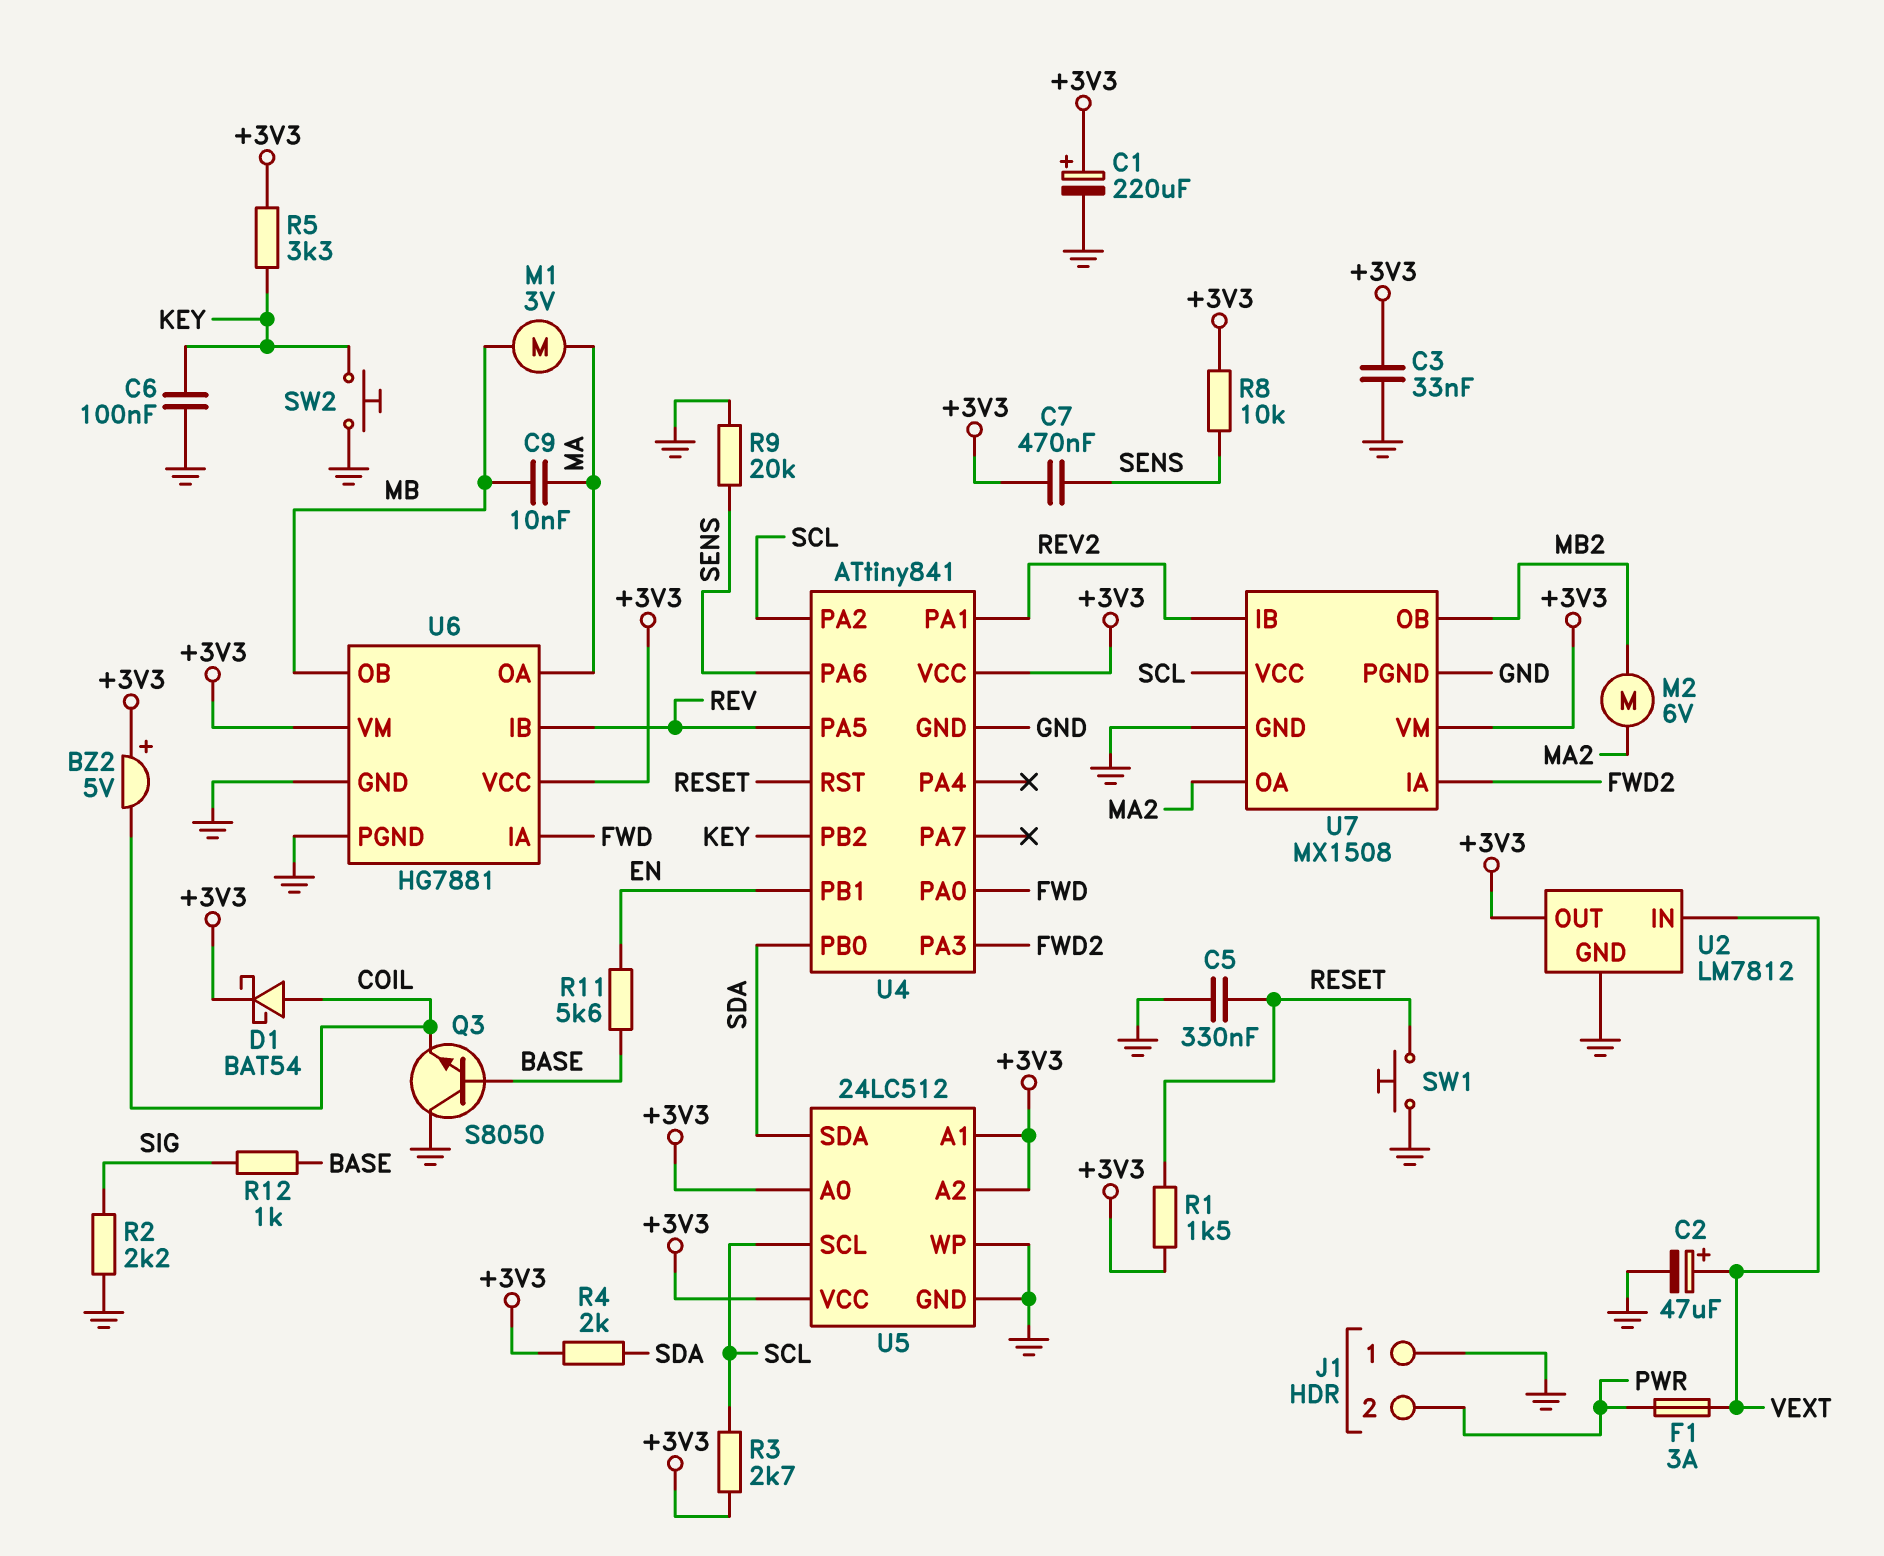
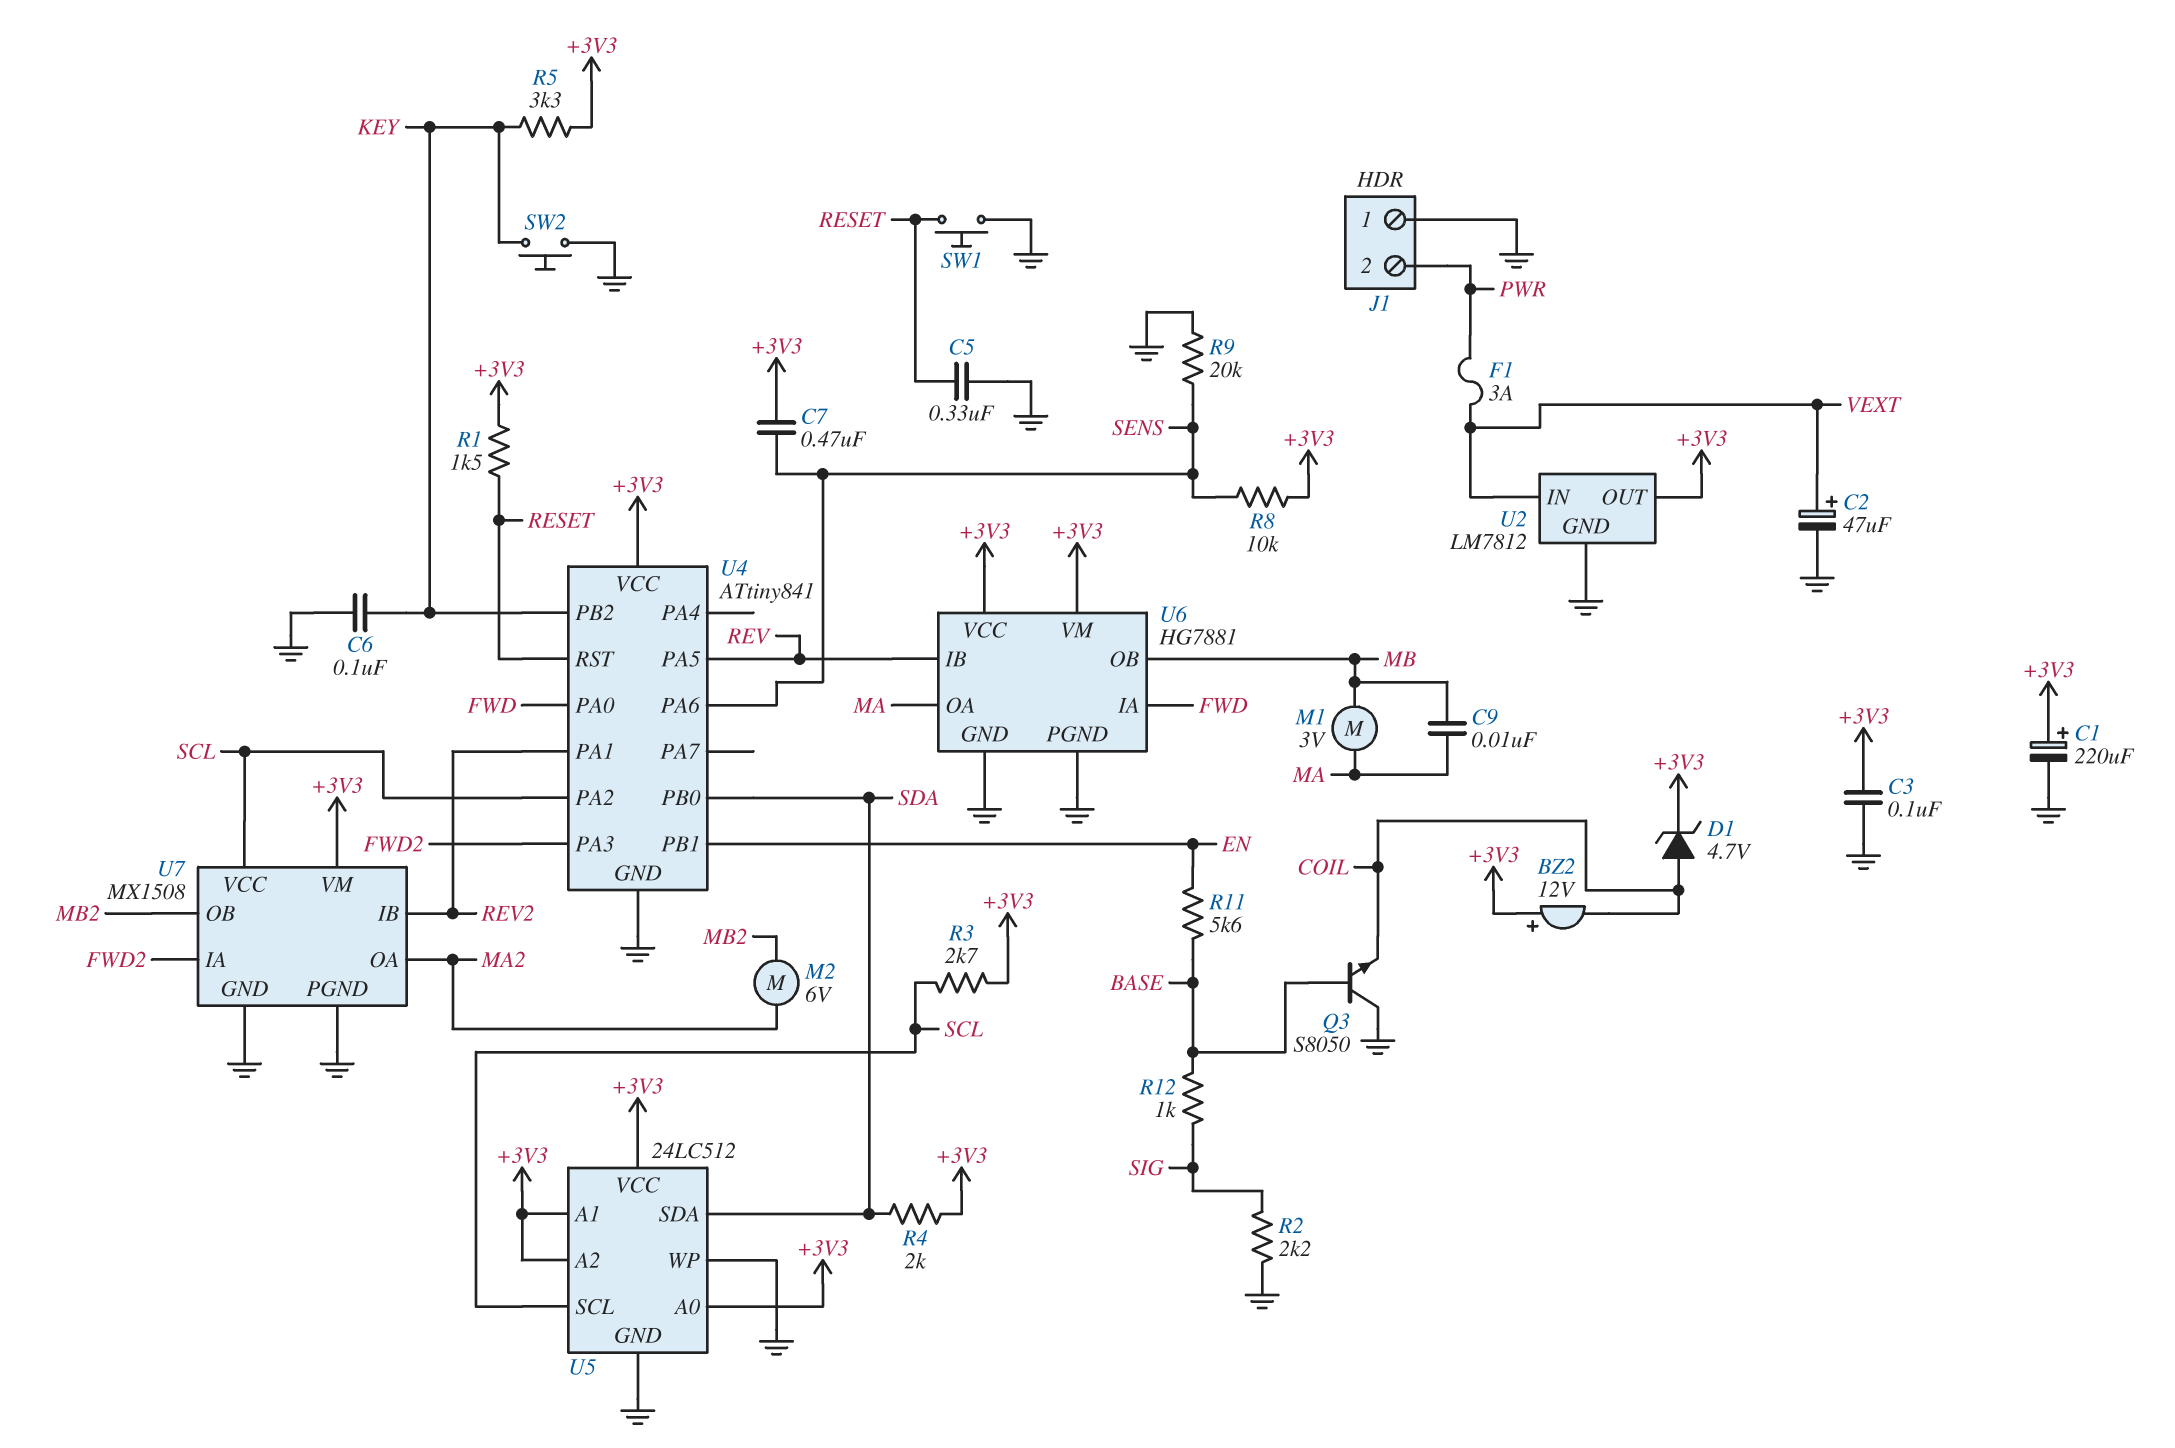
BZ2: buzzer 5V (plus +3V3, minus COIL) -> buzzer 12V (plus +3V3, minus COIL)
C3: 33nF (+3V3, GND) -> 100nF (+3V3, GND)
D1: schottky BAT54 (A COIL, K +3V3) -> zener 4.7V (A COIL, K +3V3)

